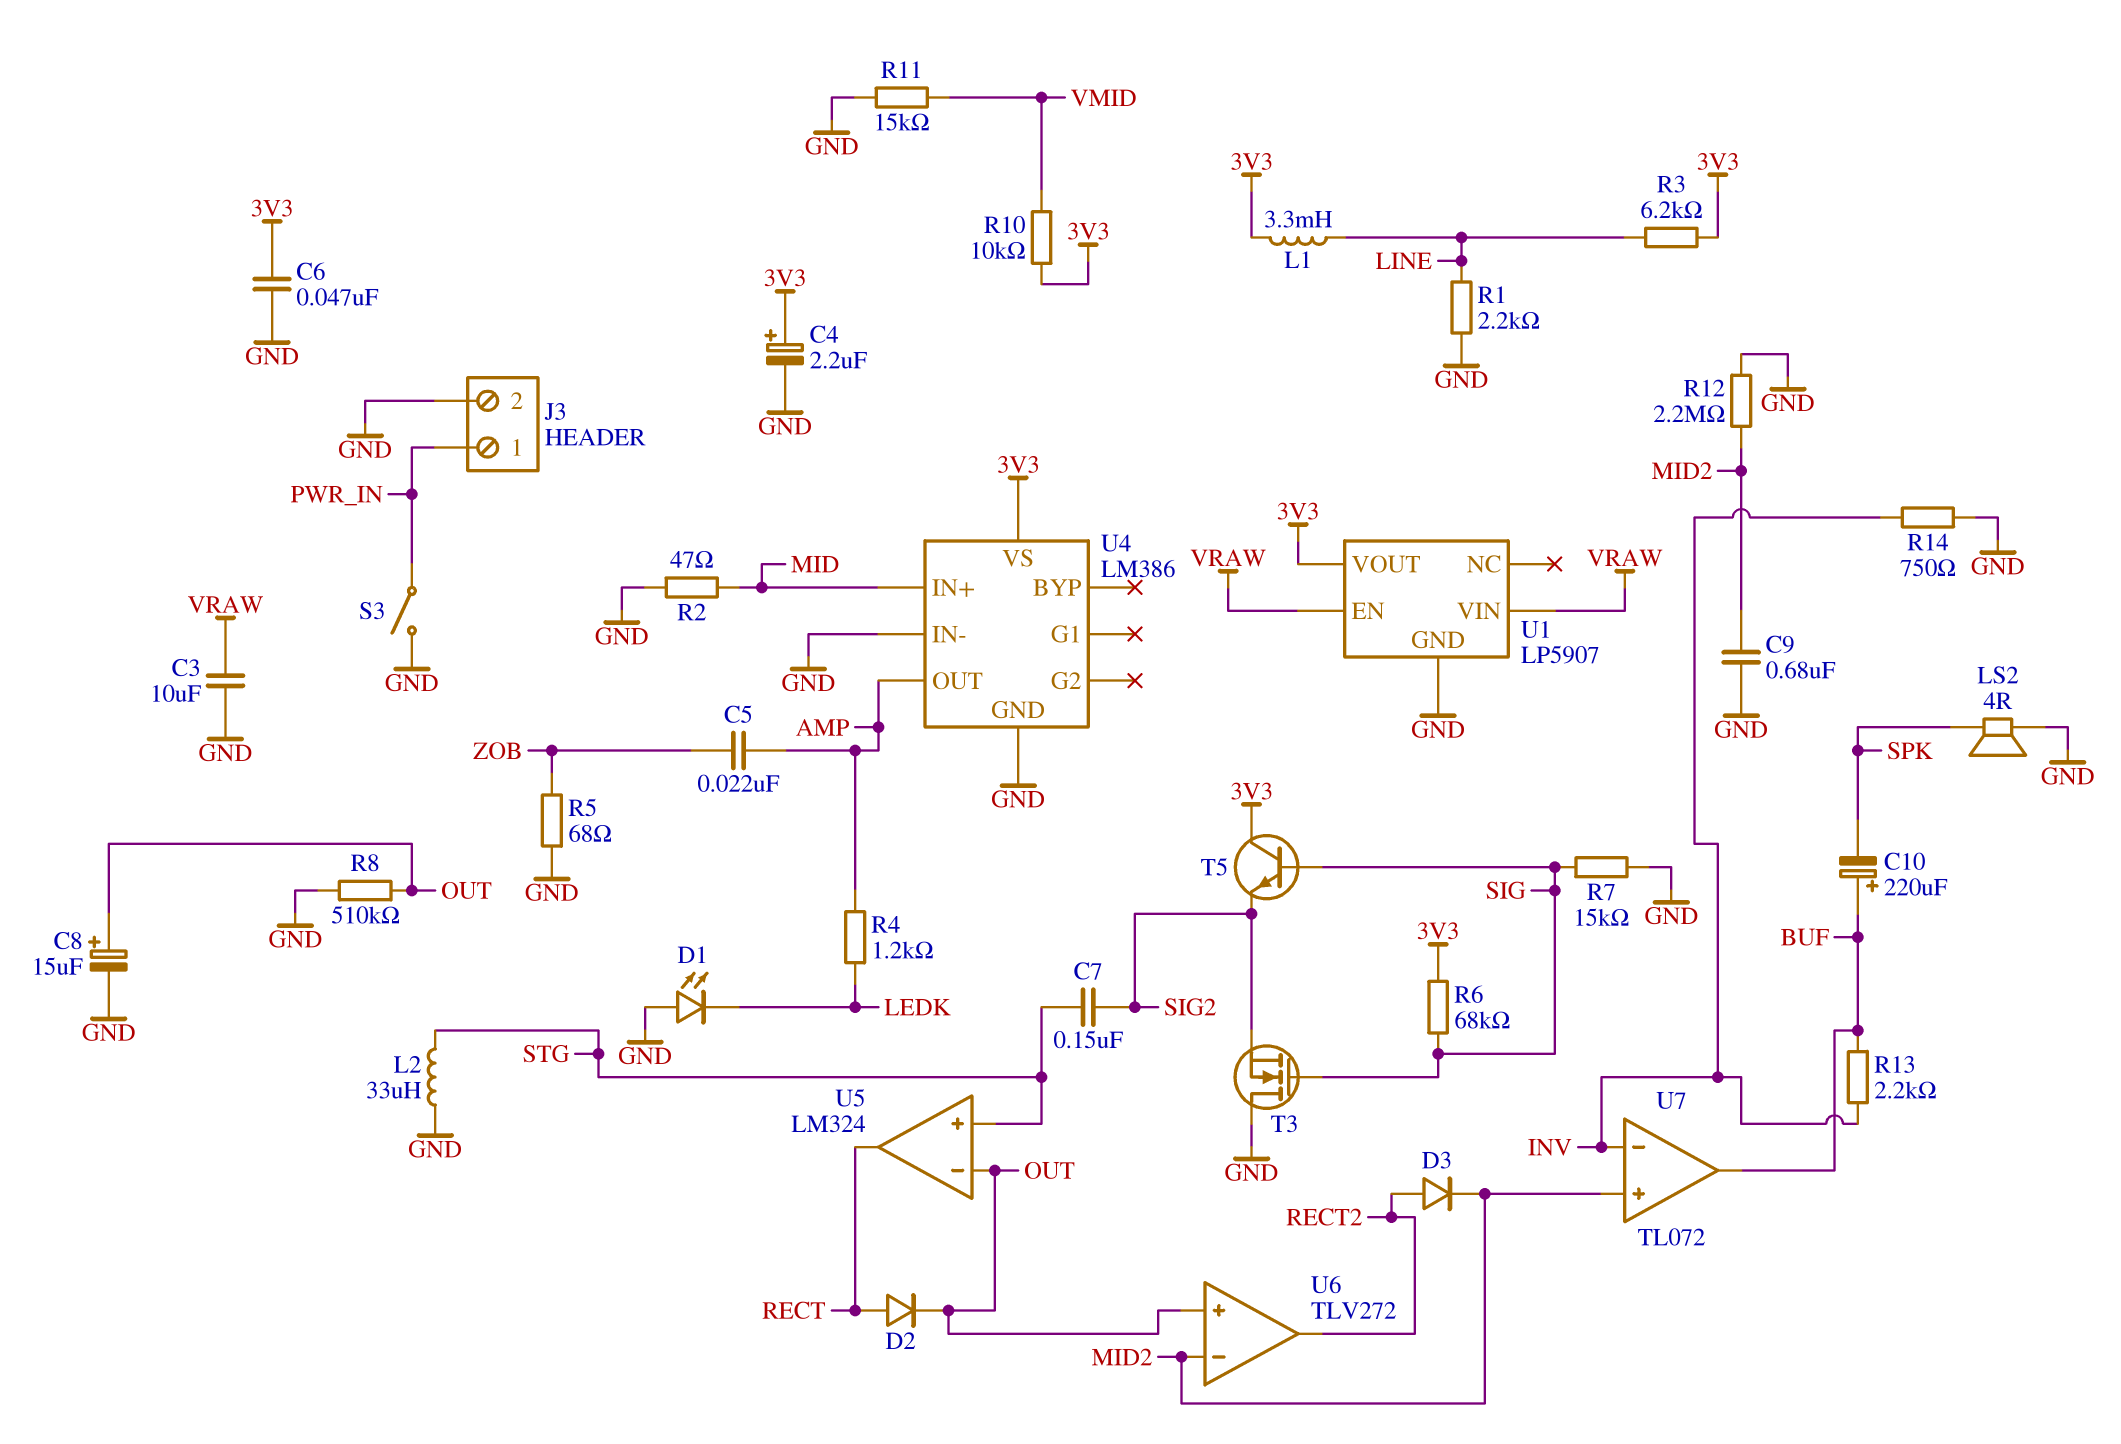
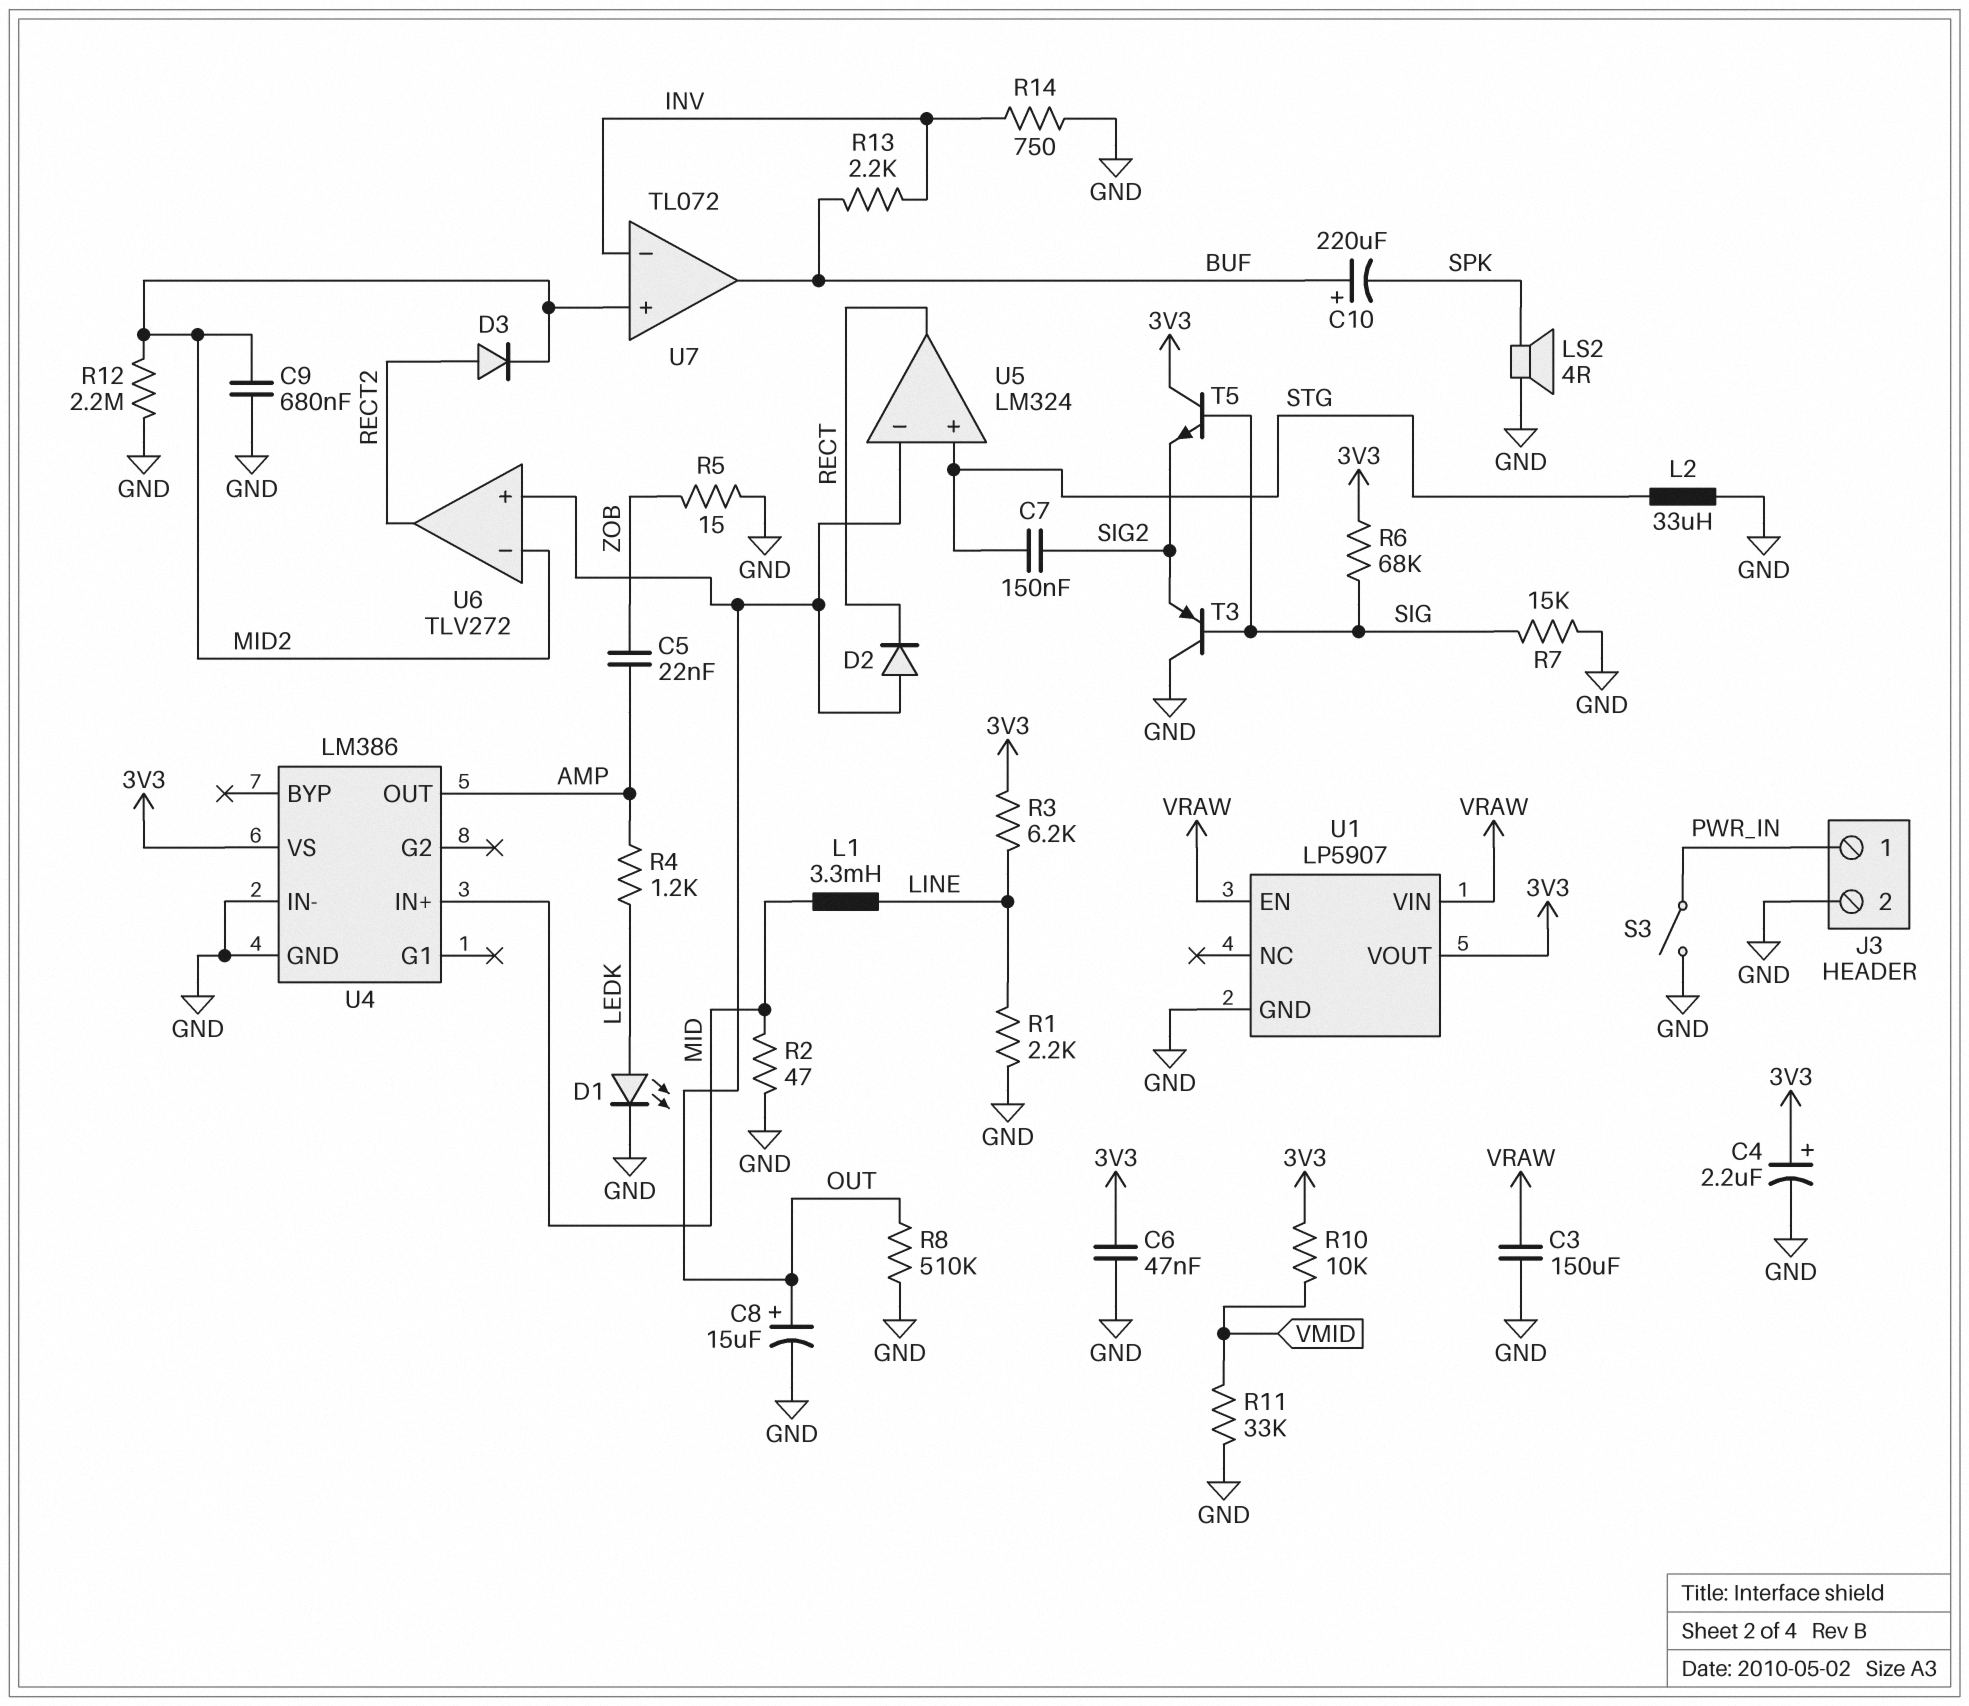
C3: 10uF (GND, VRAW) -> 150uF (GND, VRAW)
D1: LED (A GND, K LEDK) -> LED (A LEDK, K GND)
D2: diode (A RECT, K OUT) -> diode (A OUT, K RECT)
L1: 3.3mH (3V3, LINE) -> 3.3mH (LINE, MID)
R5: 68 (GND, ZOB) -> 15 (GND, ZOB)
R11: 15k (GND, VMID) -> 33k (GND, VMID)
T3: NMOS (G SIG, D GND, S SIG2) -> PNP (B SIG, C GND, E SIG2)

